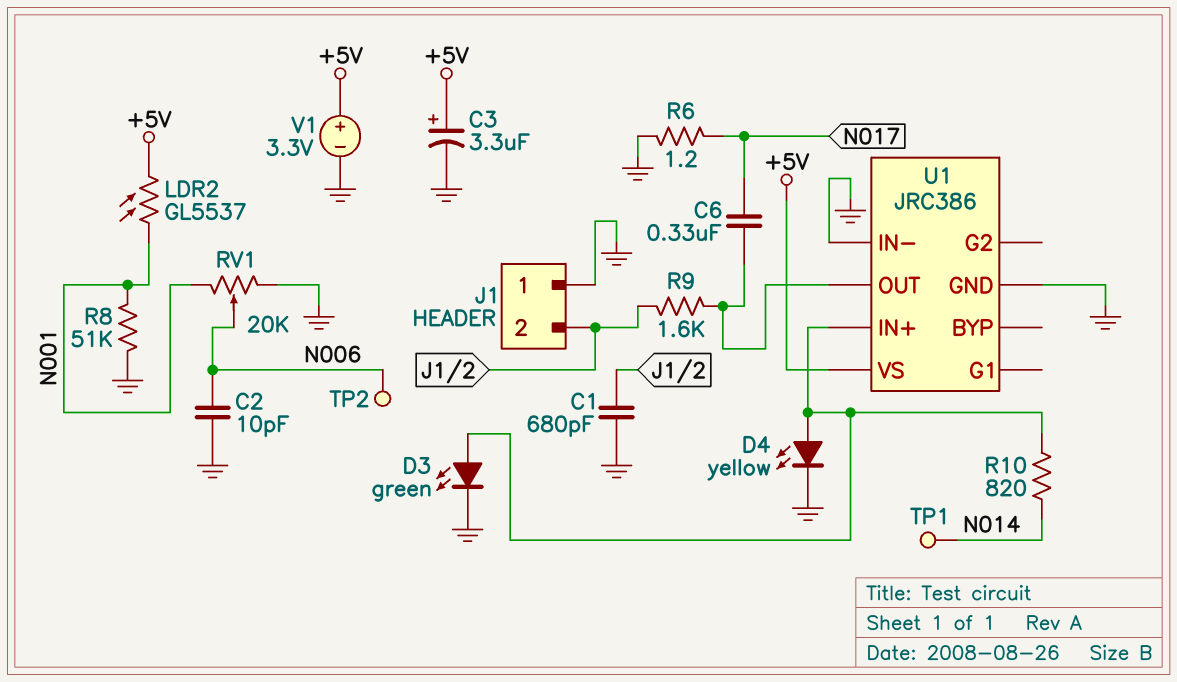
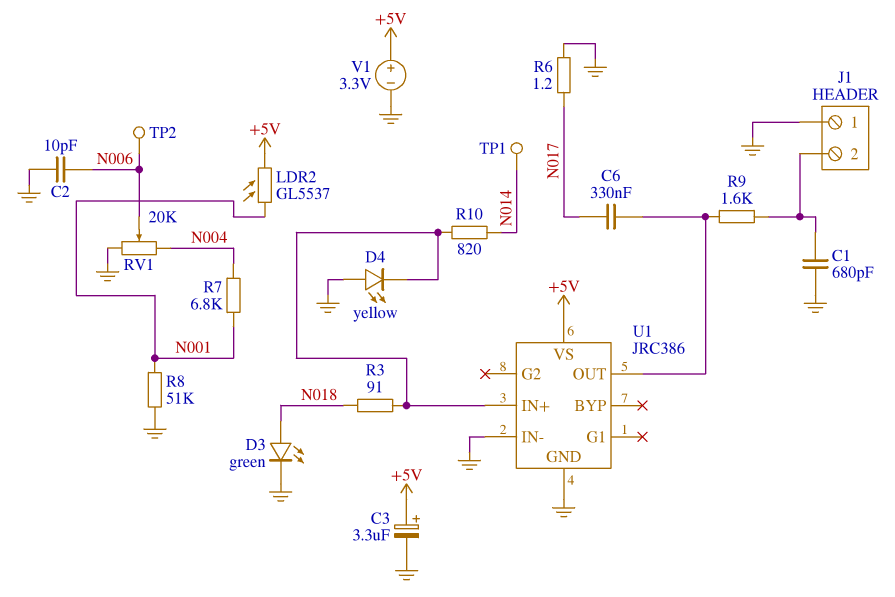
D3: LED green (A U1/IN+, K GND) -> LED green (A N018, K GND)
D4: LED yellow (A U1/IN+, K GND) -> LED yellow (A GND, K U1/IN+)
R3: none -> 91 (N018, U1/IN+)
R7: none -> 6.8k (N001, N004)
RV1: 20k (GND, N001, wiper N006) -> 20k (GND, N004, wiper N006)

